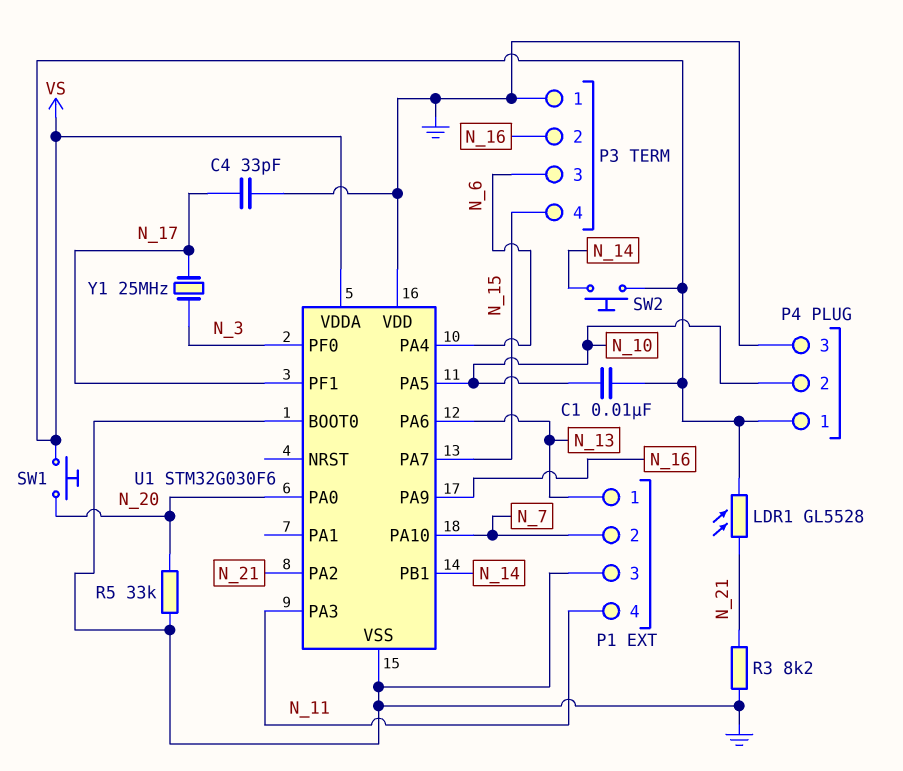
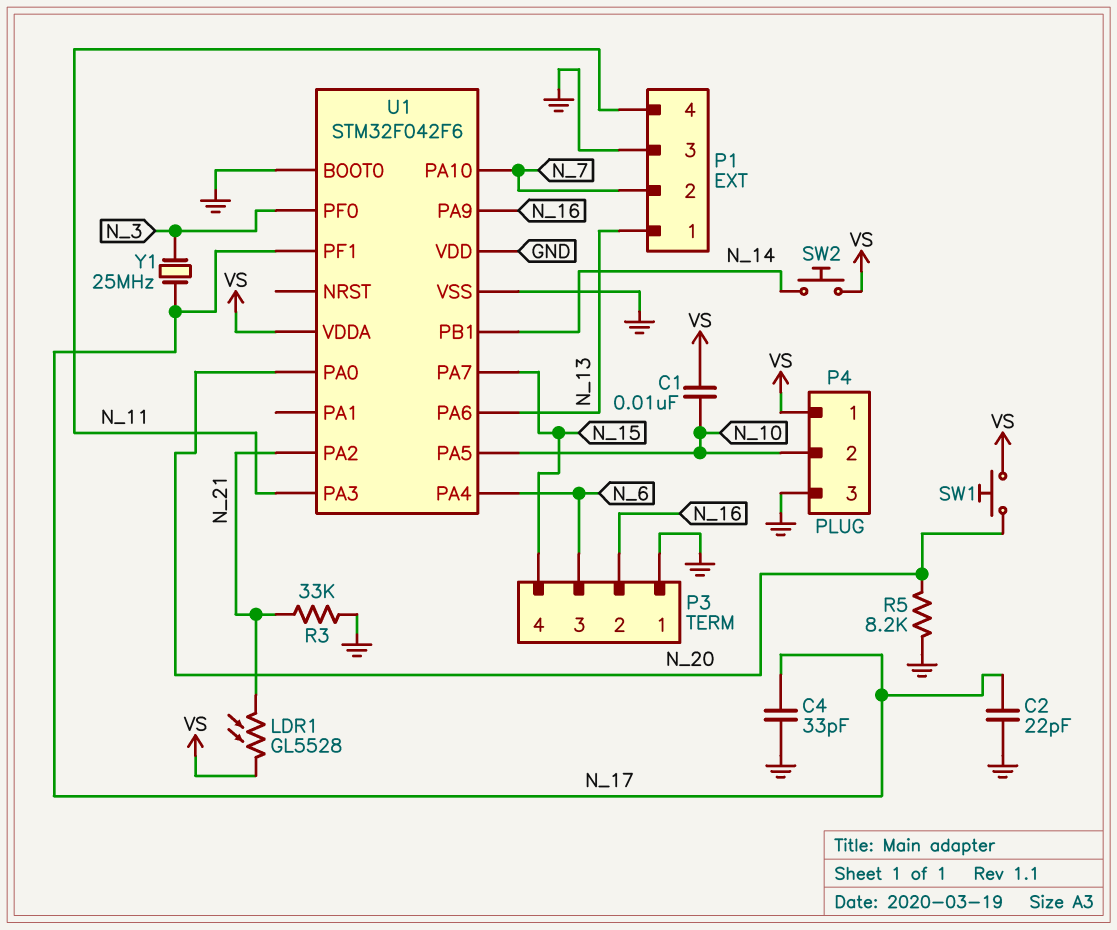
C2: none -> 22pF (GND, N_17)
R3: 8.2k (GND, N_21) -> 33k (GND, N_21)
R5: 33k (GND, N_20) -> 8.2k (GND, N_20)
U1: STM32G030F6 -> STM32F042F6

